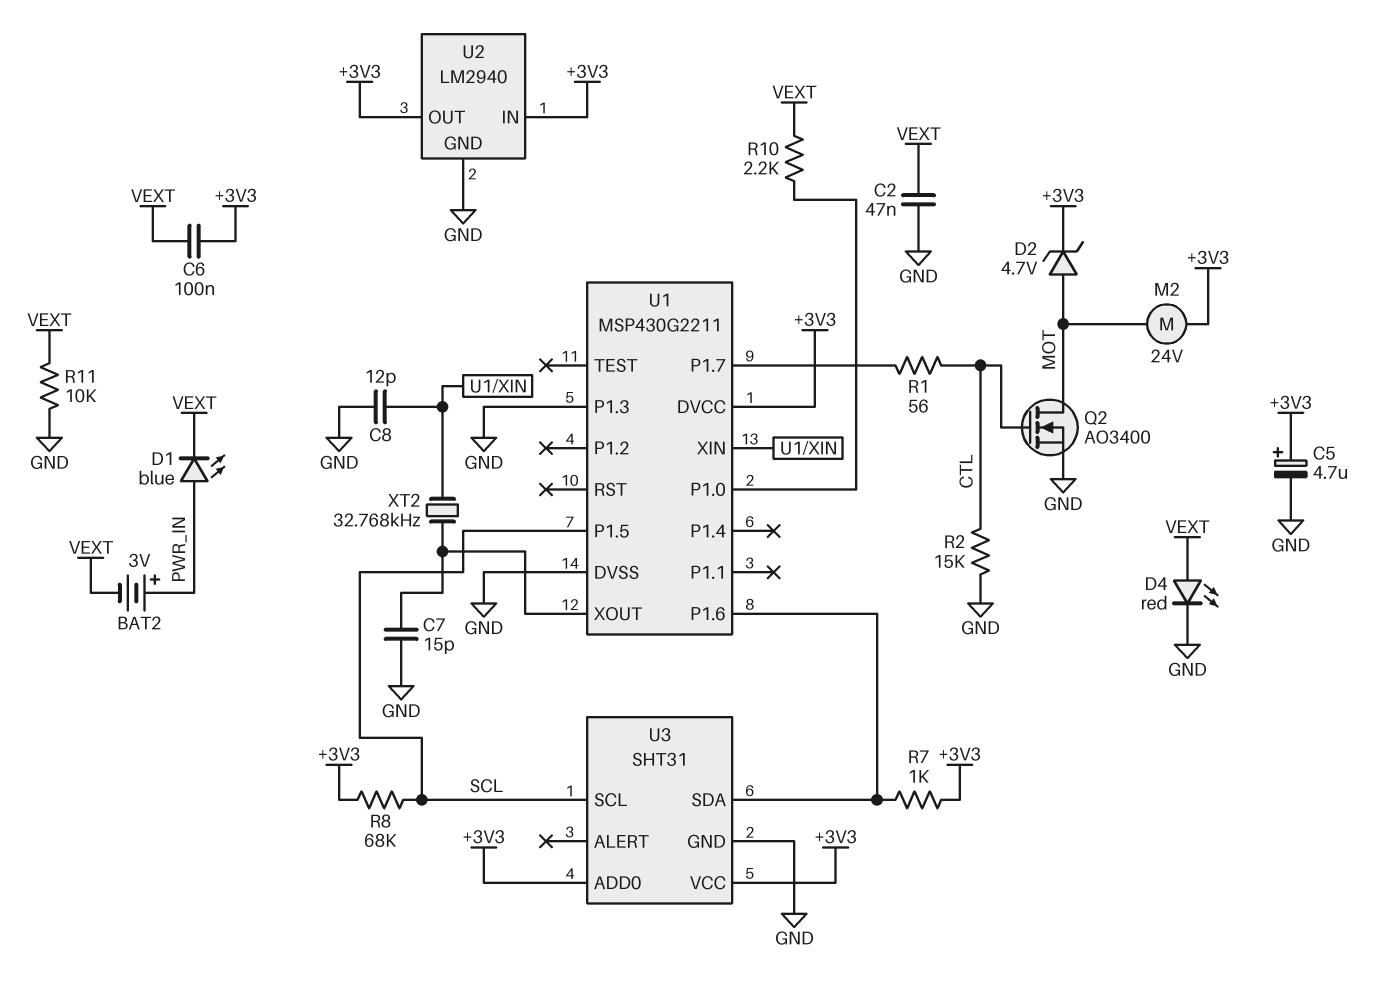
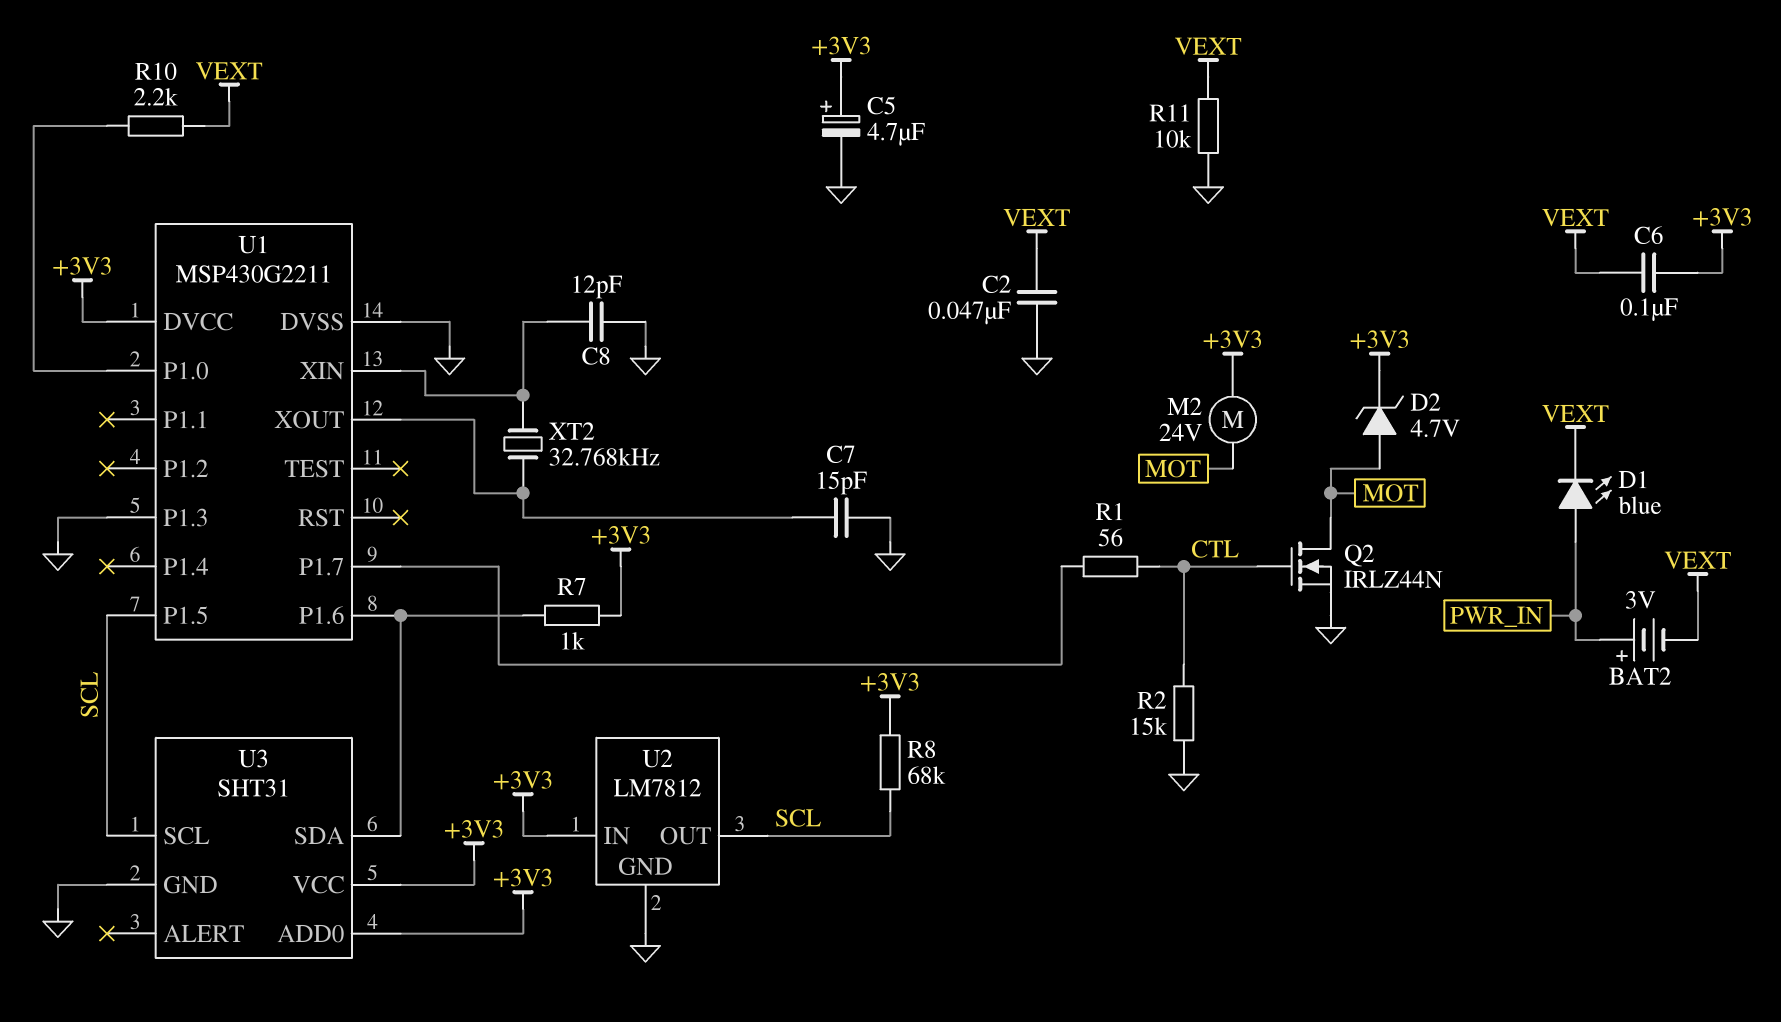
D4: LED red (A VEXT, K GND) -> none
Q2: NMOS AO3400 (G CTL, D MOT, S GND) -> NMOS IRLZ44N (G CTL, D MOT, S GND)
U2: LM2940 -> LM7812
U2 pin OUT: +3V3 -> SCL

